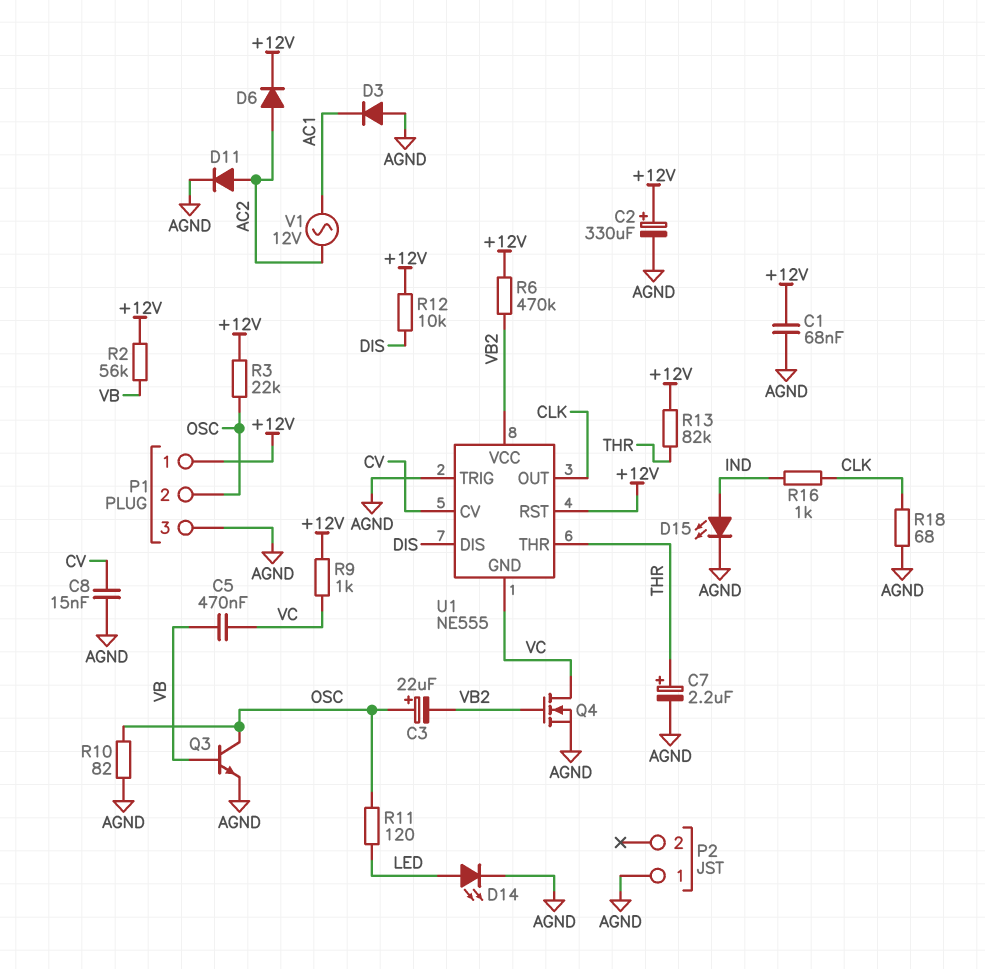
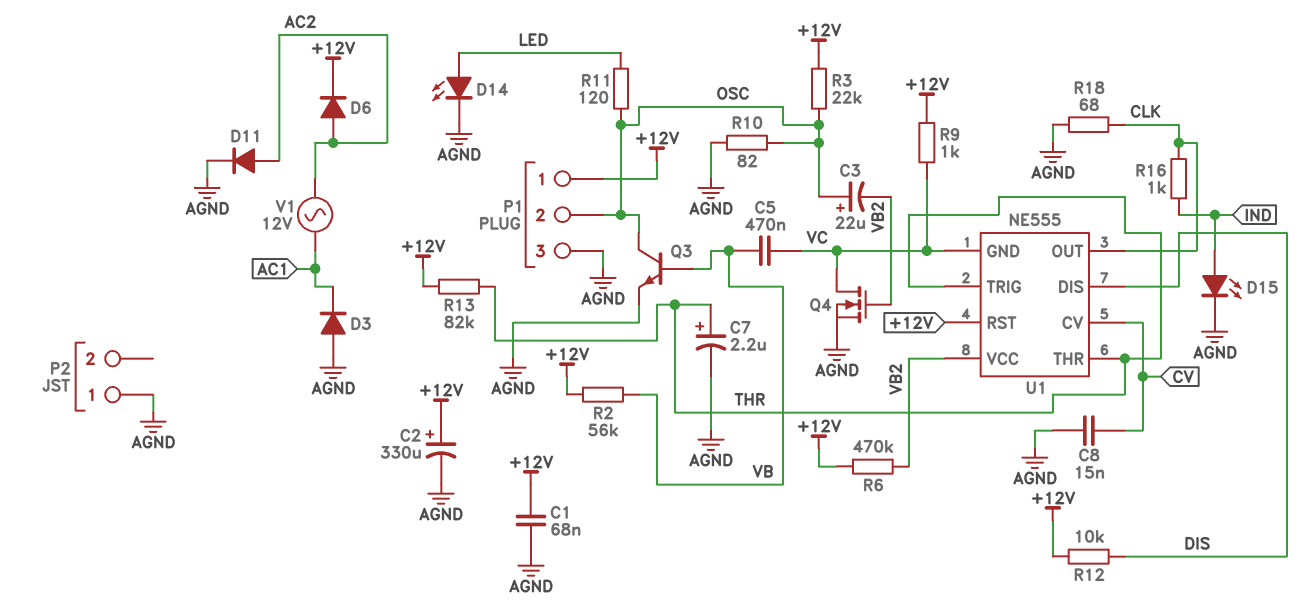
U1 pin TRIG: AGND -> THR

